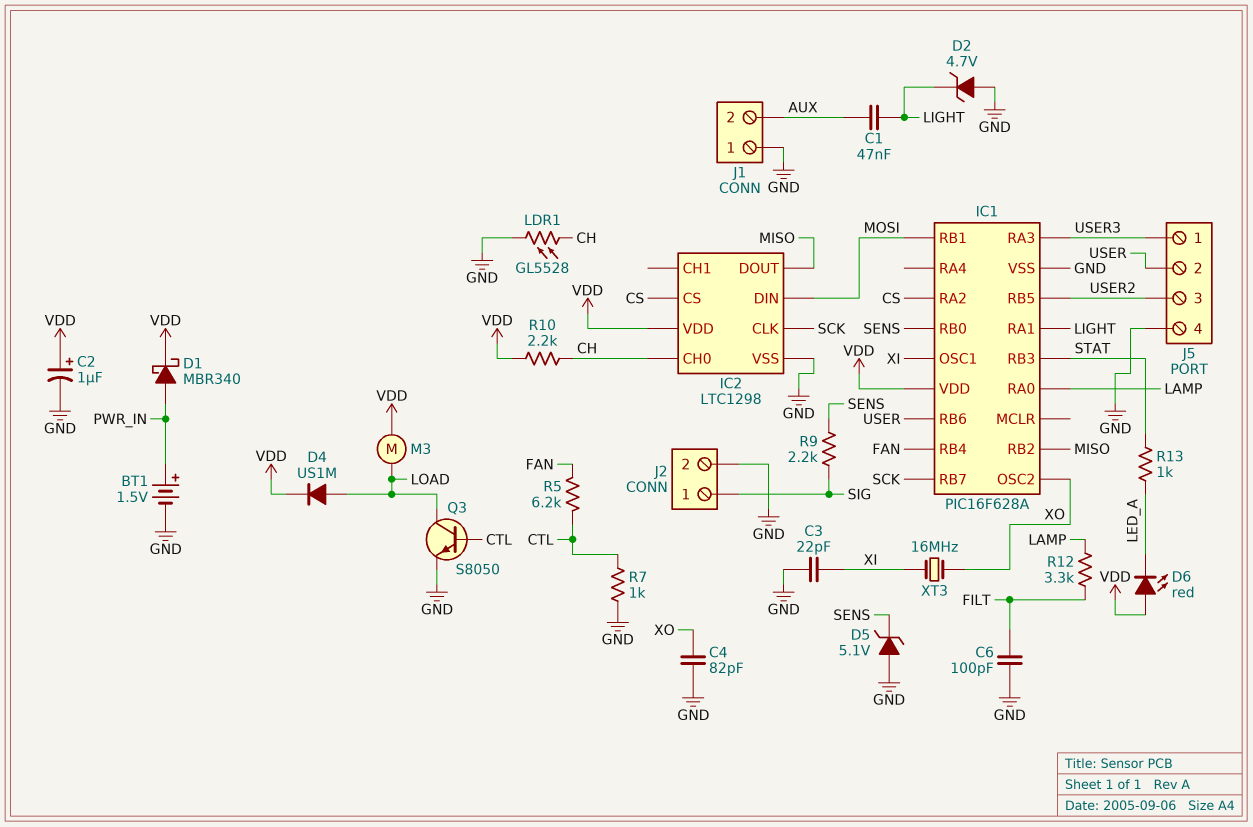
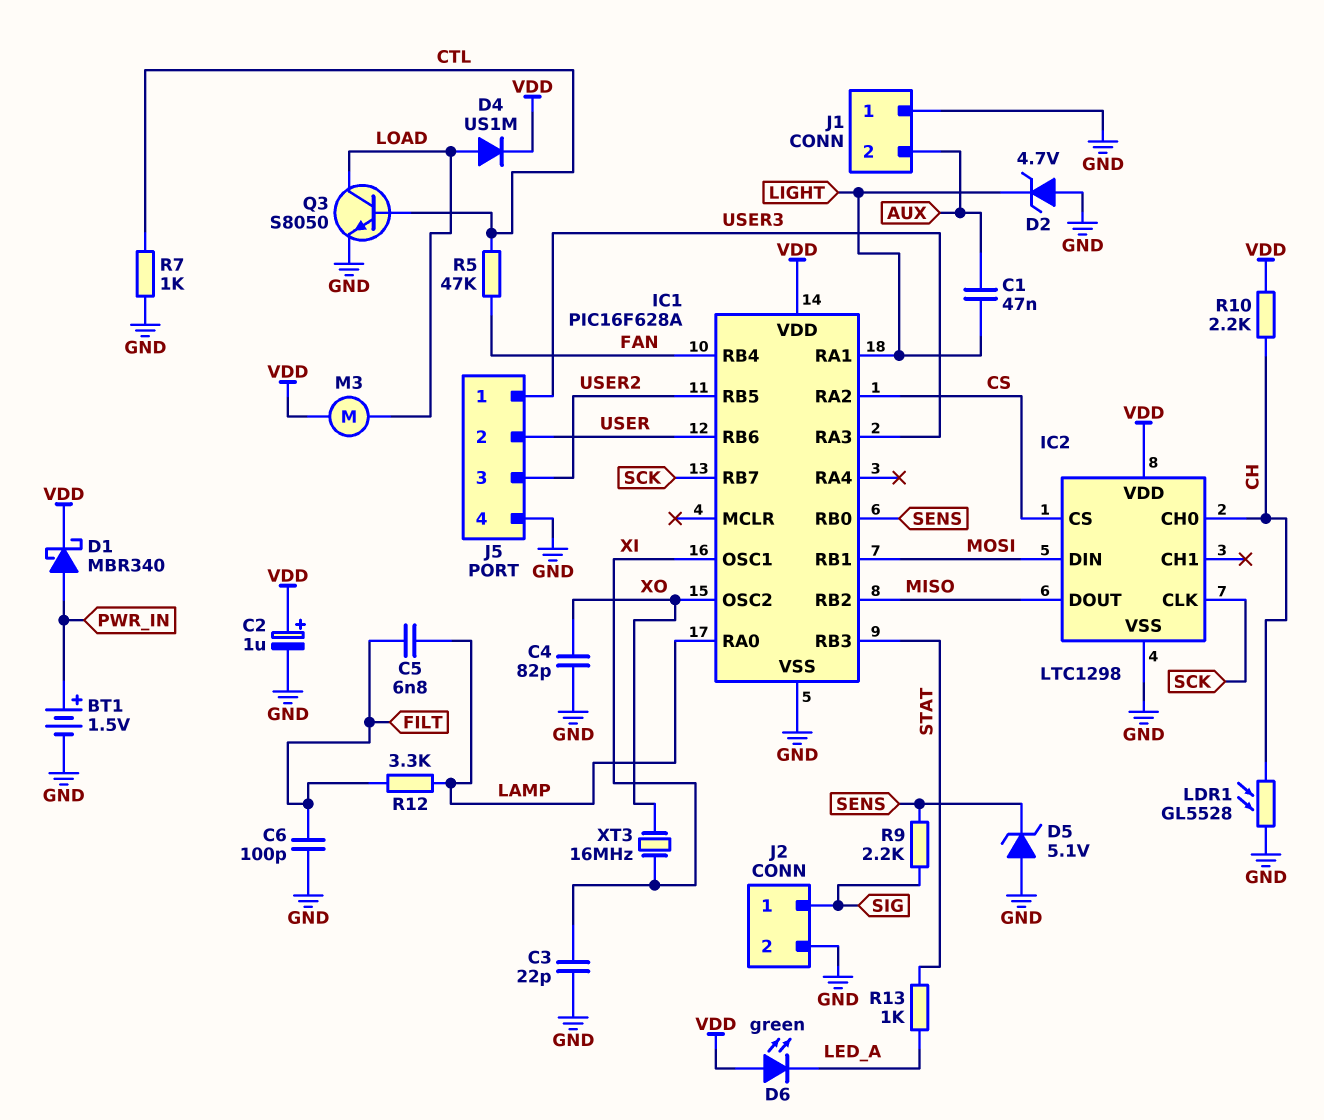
C5: none -> 6.8nF (FILT, LAMP)
D6: LED red (A VDD, K LED_A) -> LED green (A VDD, K LED_A)
R5: 6.2k (CTL, FAN) -> 47k (CTL, FAN)

